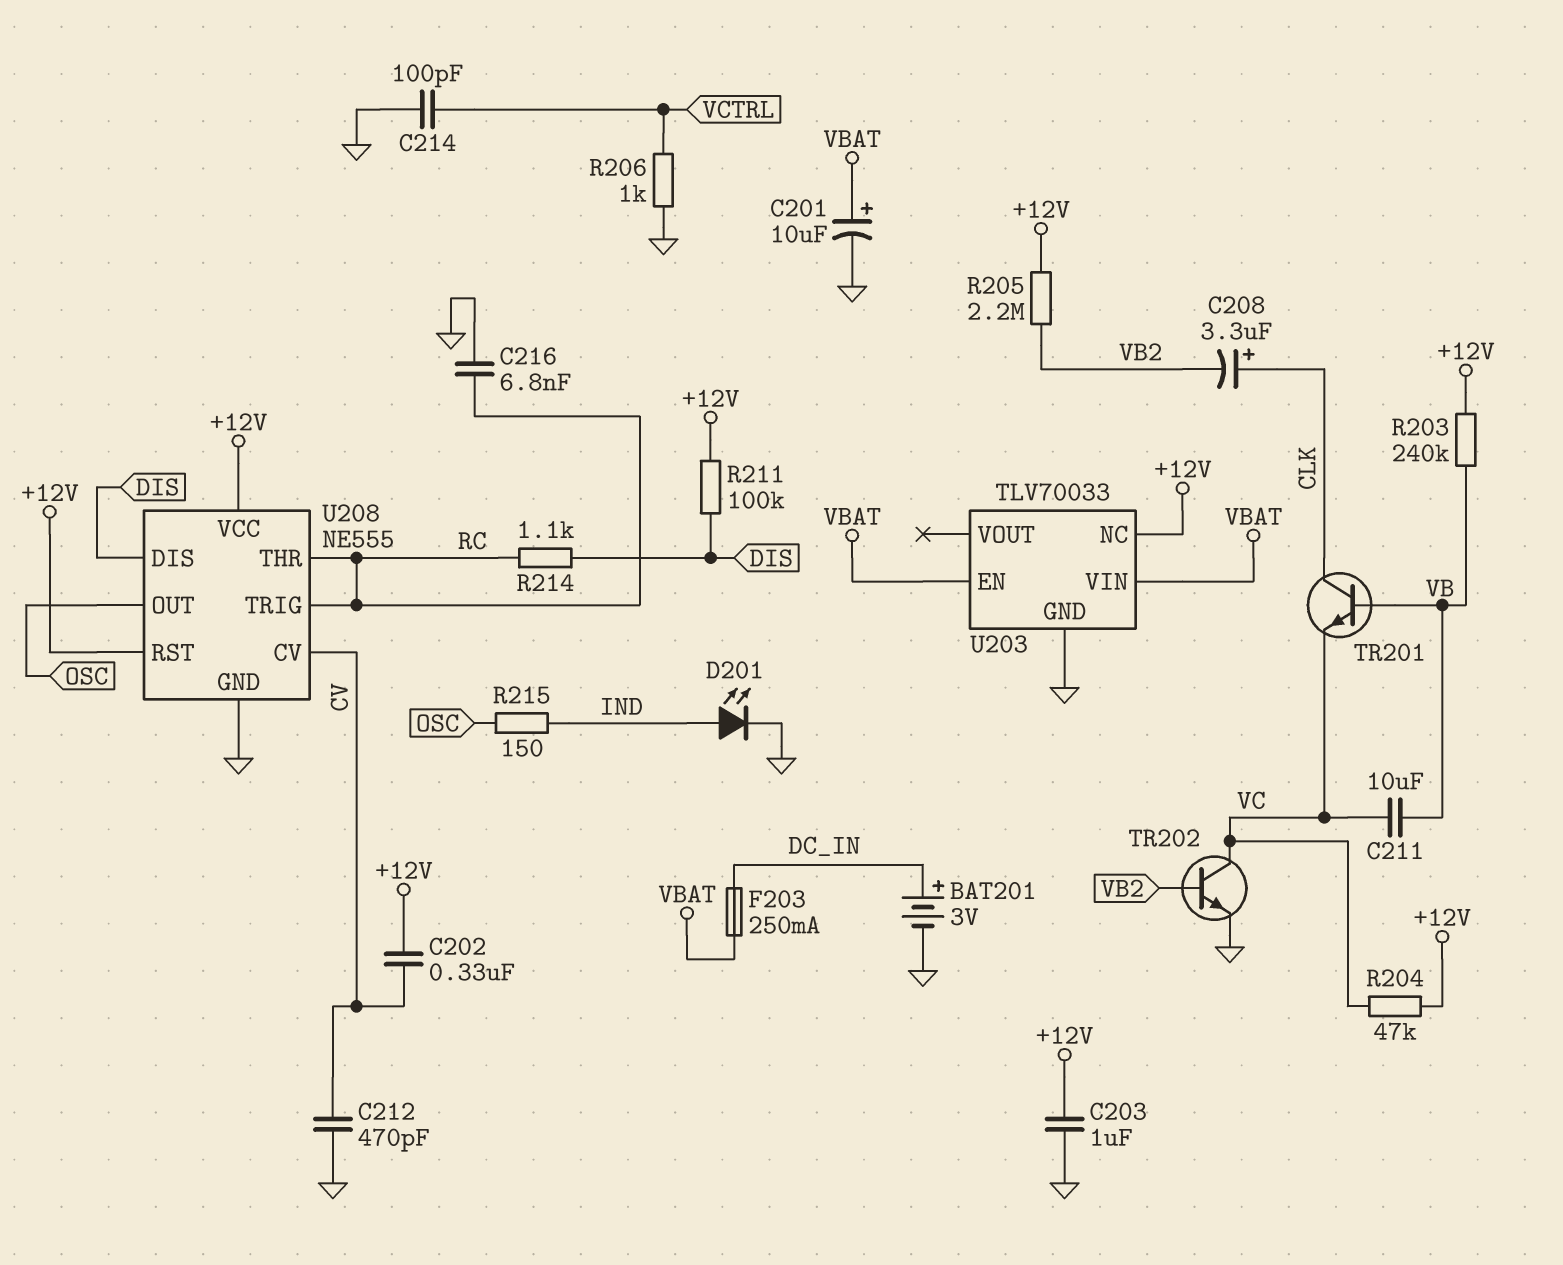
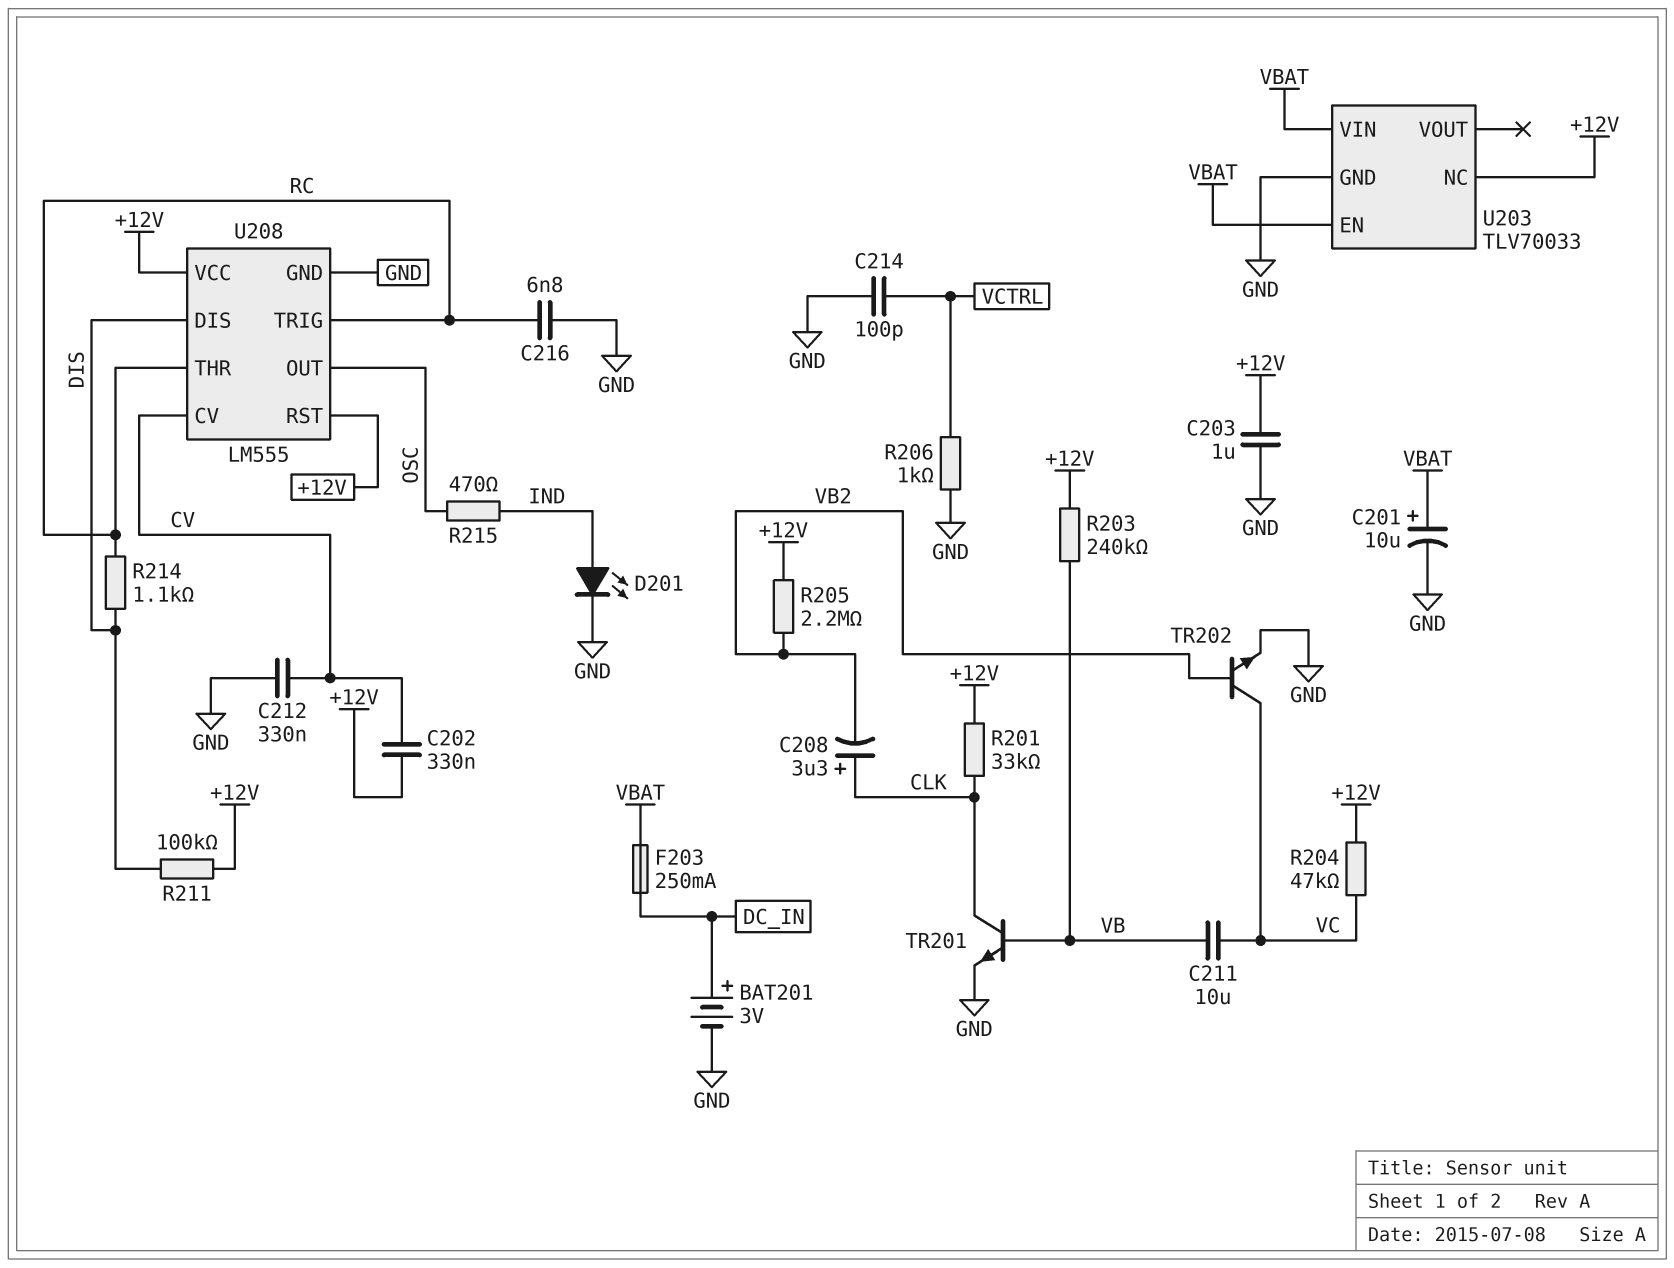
C212: 470pF (CV, GND) -> 330nF (CV, GND)
R201: none -> 33k (+12V, CLK)
R215: 150 (IND, OSC) -> 470 (IND, OSC)
TR201: NPN (B VB, C CLK, E VC) -> NPN (B VB, C CLK, E GND)
U208: NE555 -> LM555

